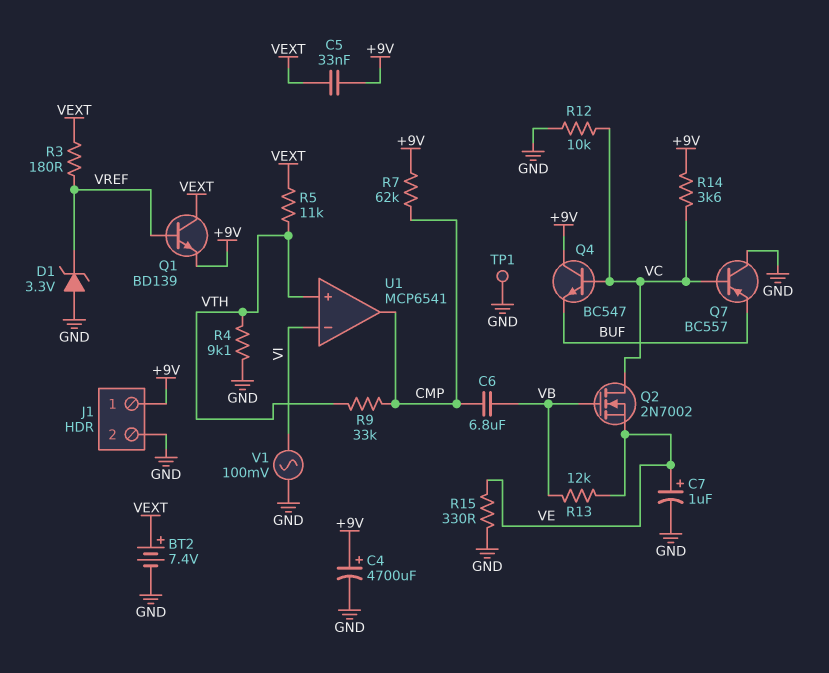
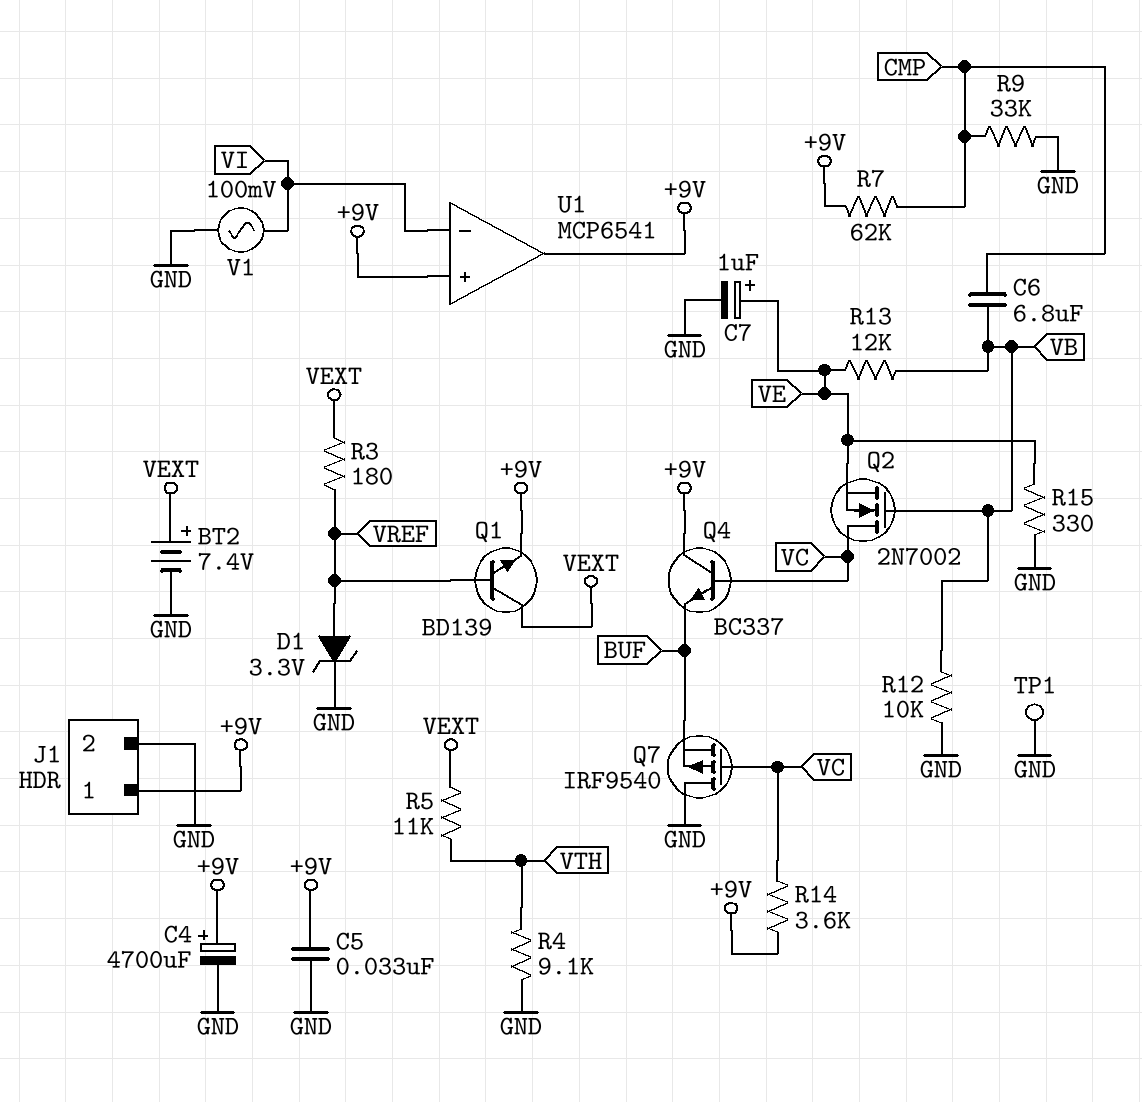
C5: 33nF (+9V, VEXT) -> 33nF (+9V, GND)
D1: zener 3.3V (A GND, K VREF) -> zener 3.3V (A VREF, K GND)
Q4: NPN BC547 (B VC, C +9V, E BUF) -> NPN BC337 (B VC, C +9V, E BUF)
Q7: PNP BC557 (B VC, C GND, E BUF) -> PMOS IRF9540 (G VC, D GND, S BUF)
R9: 33k (CMP, VTH) -> 33k (CMP, GND)
R12: 10k (GND, VC) -> 10k (GND, VB)
U1 pin in+: VTH -> +9V
U1 pin out: CMP -> +9V

